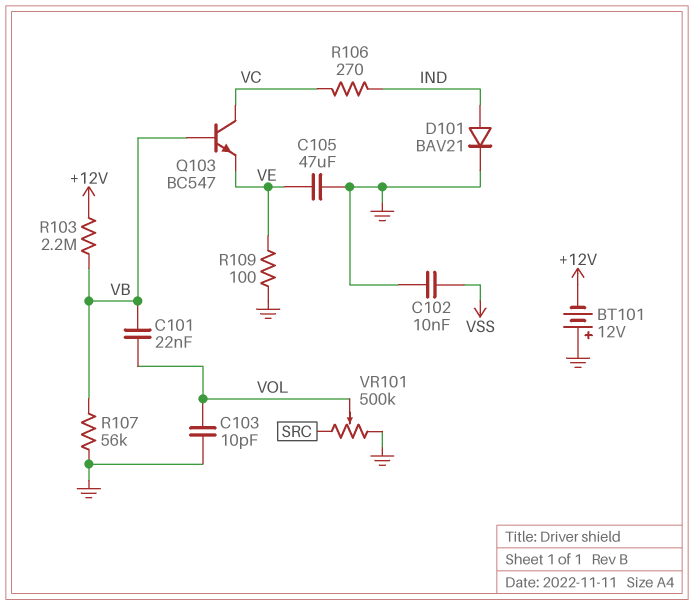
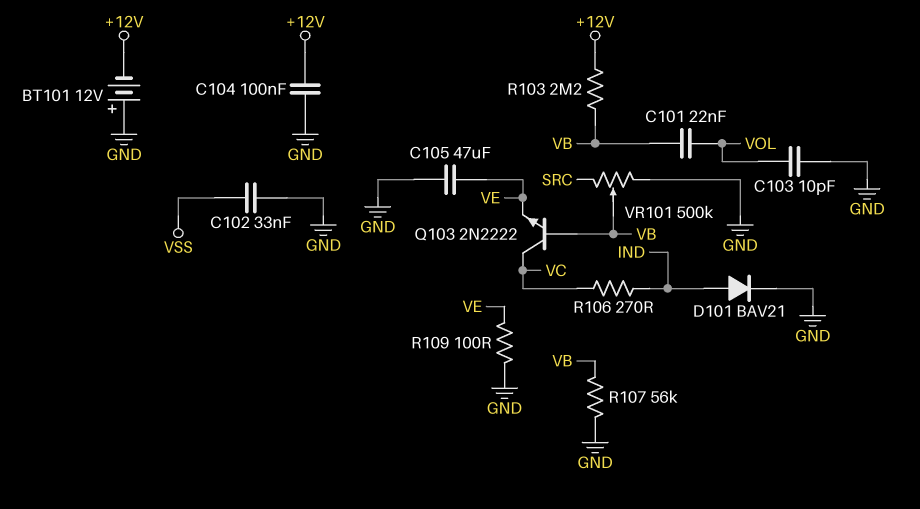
C102: 10nF (GND, VSS) -> 33nF (GND, VSS)
C104: none -> 100nF (+12V, GND)
Q103: NPN BC547 (B VB, C VC, E VE) -> NPN 2N2222 (B VB, C VC, E VE)
VR101: 500k (GND, SRC, wiper VOL) -> 500k (GND, SRC, wiper VB)

